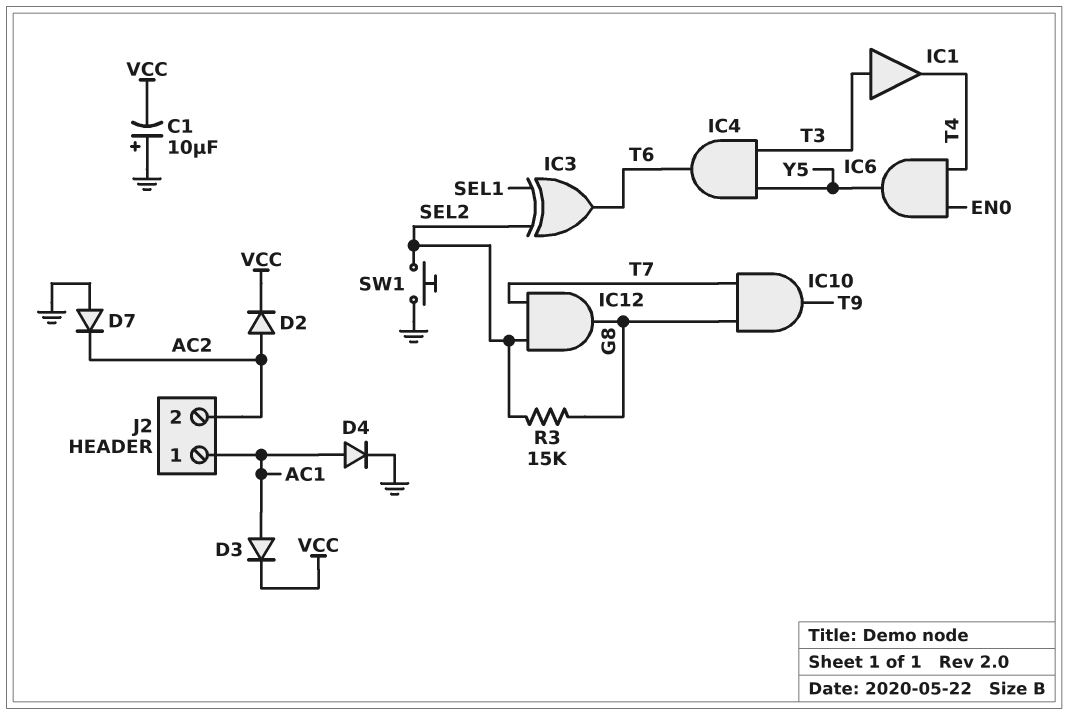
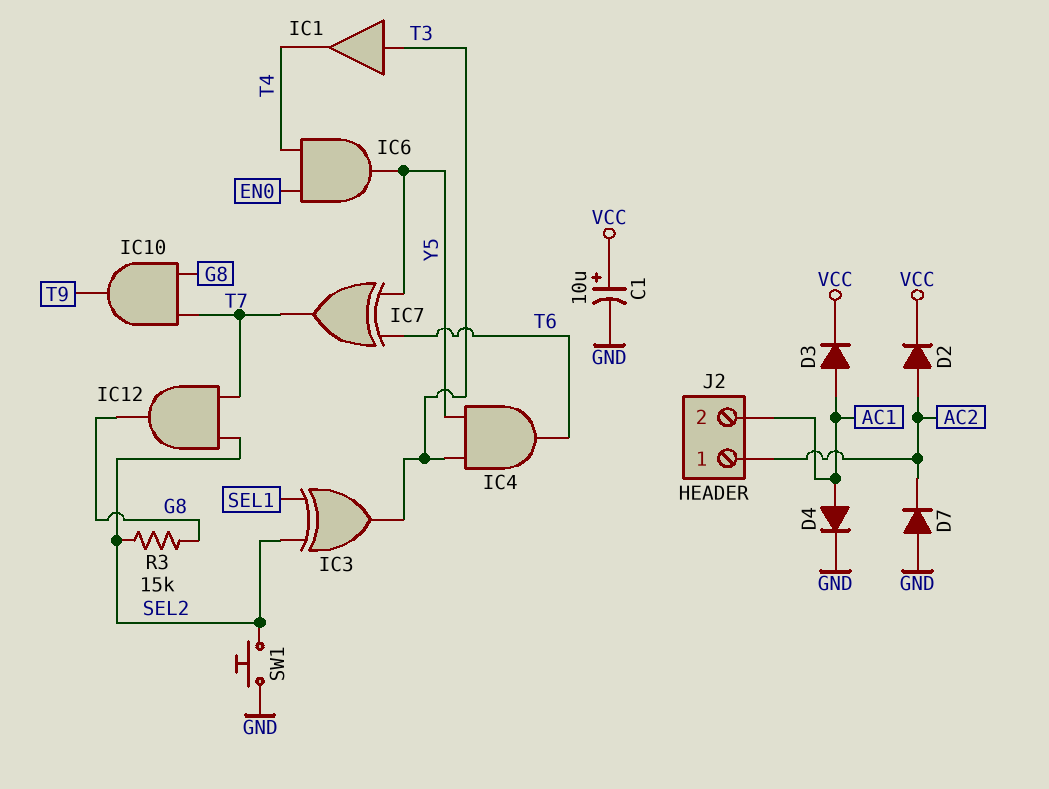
C1: 10uF (plus GND, minus VCC) -> 10uF (plus VCC, minus GND)
IC3: XOR (in SEL1, in SEL2, out T6) -> XOR (in SEL1, in SEL2, out T3)
IC7: none -> XOR (in T6, in Y5, out T7)
J2 pin 1: AC1 -> AC2
J2 pin 2: AC2 -> AC1

